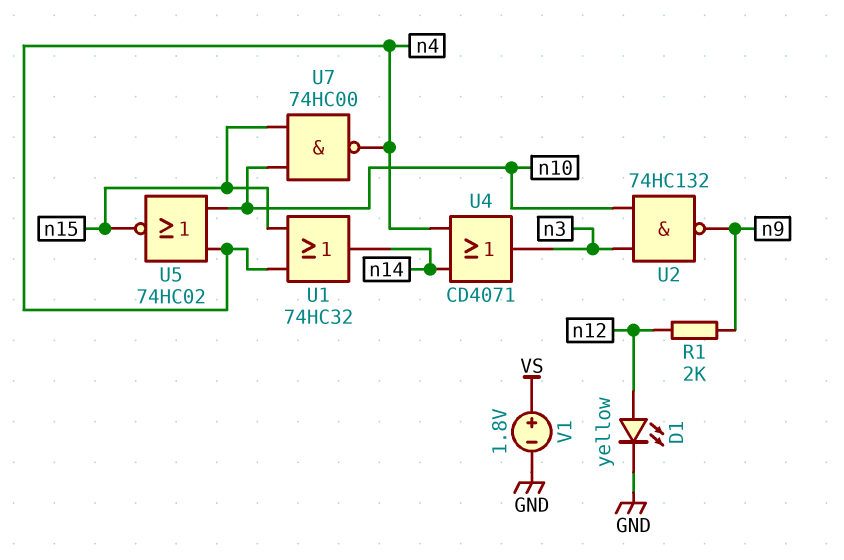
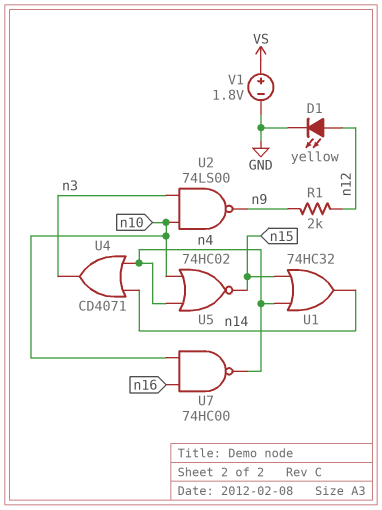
U2: NAND 74HC132 (in n3, in n10, out n9) -> NAND 74LS00 (in n3, in n10, out n9)
U7: NAND 74HC00 (in n10, in n15, out n4) -> NAND 74HC00 (in n10, in n16, out n4)

